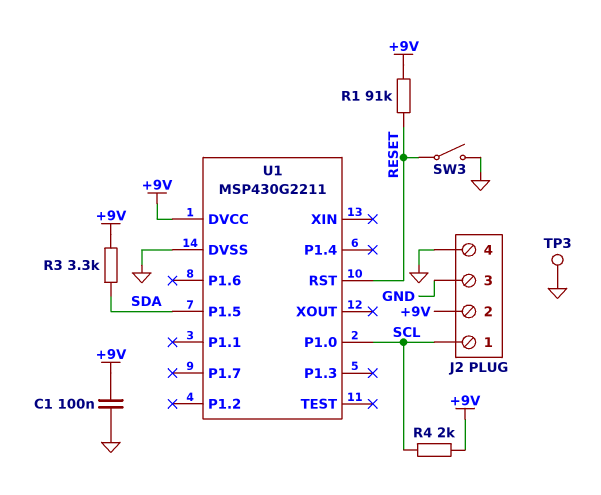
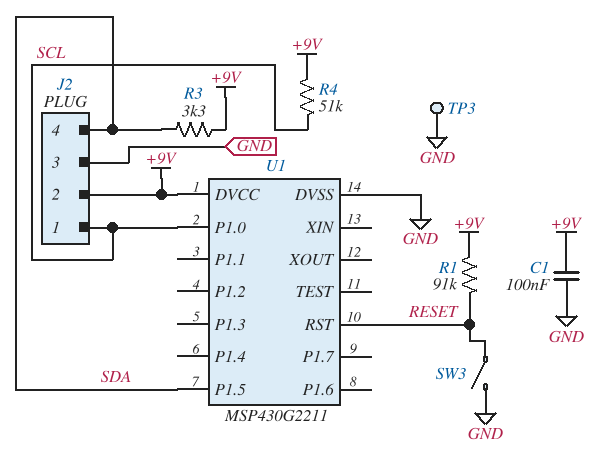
J2 pin 4: GND -> SDA
R4: 2k (+9V, SCL) -> 51k (+9V, SCL)

